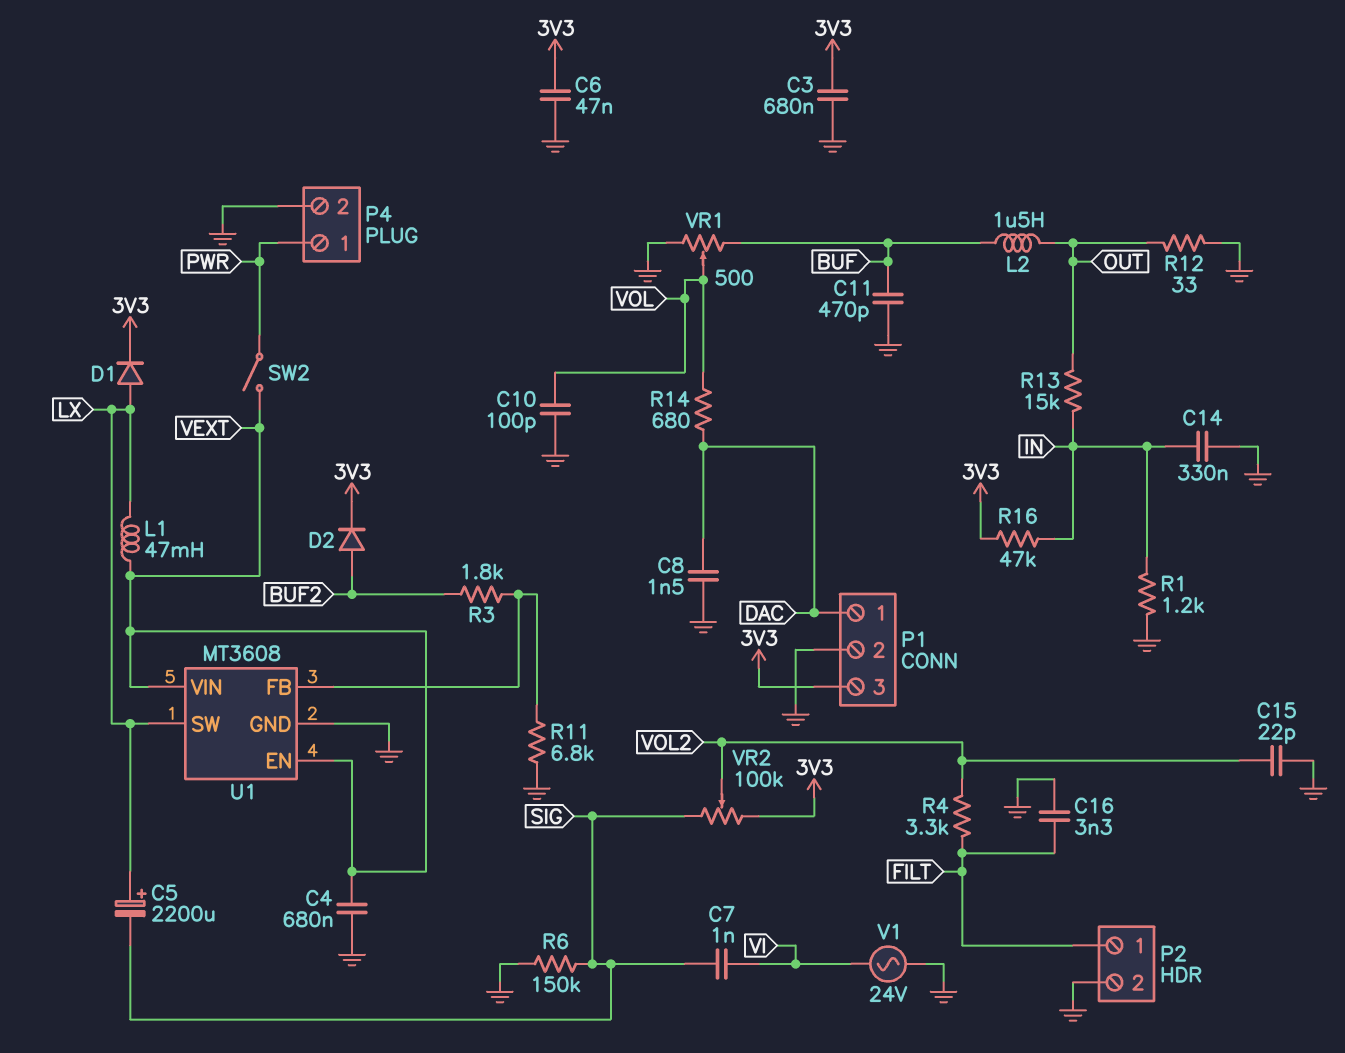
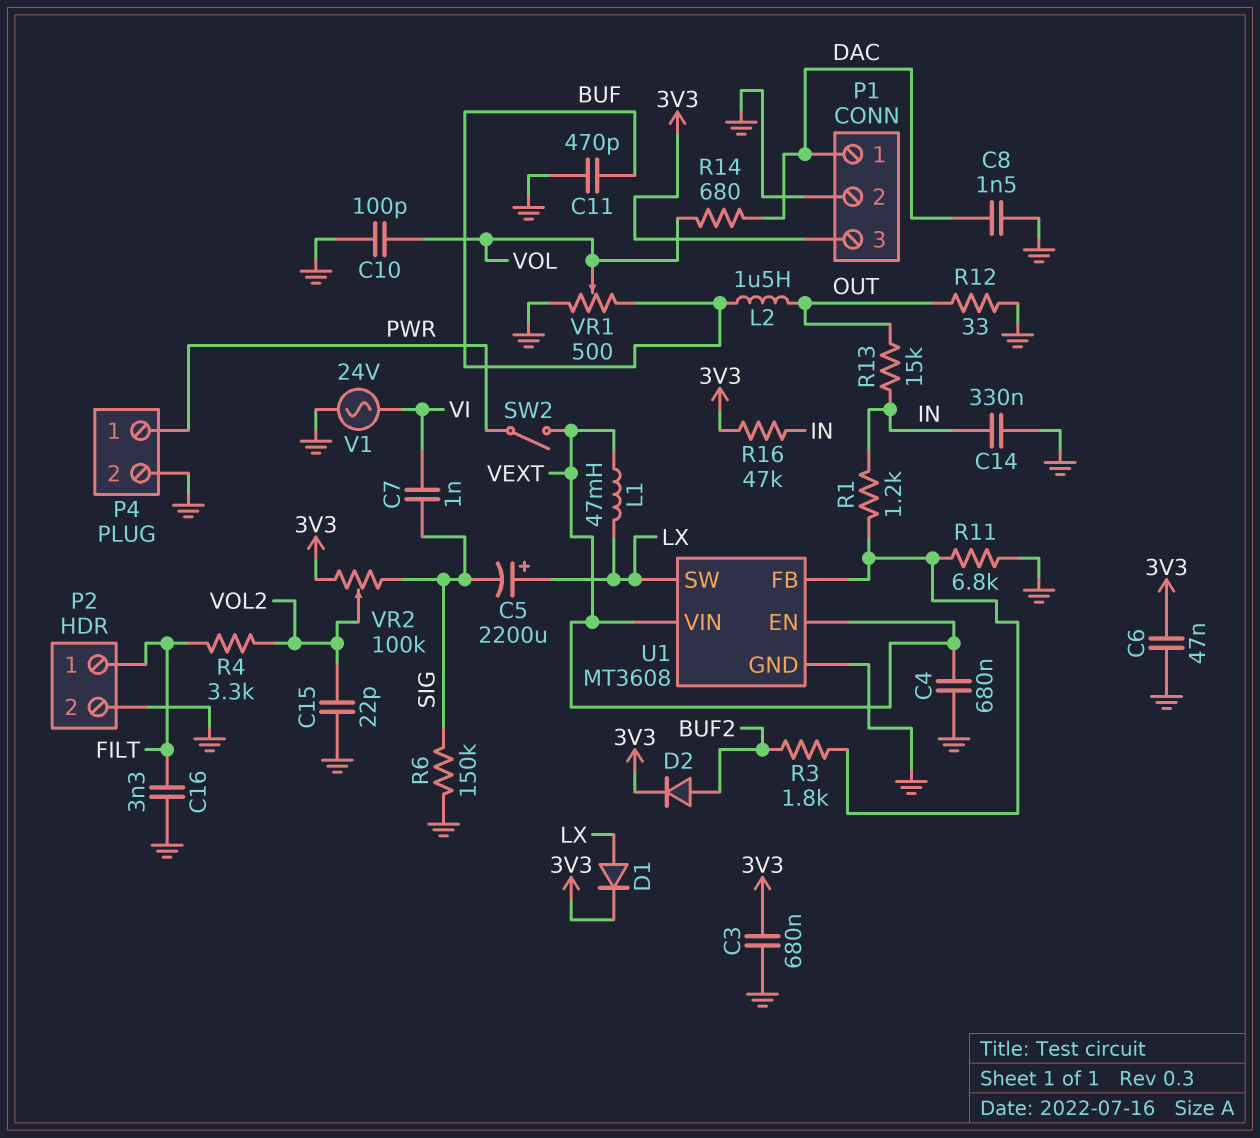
R1: 1.2k (GND, IN) -> 1.2k (IN, U1/FB)

